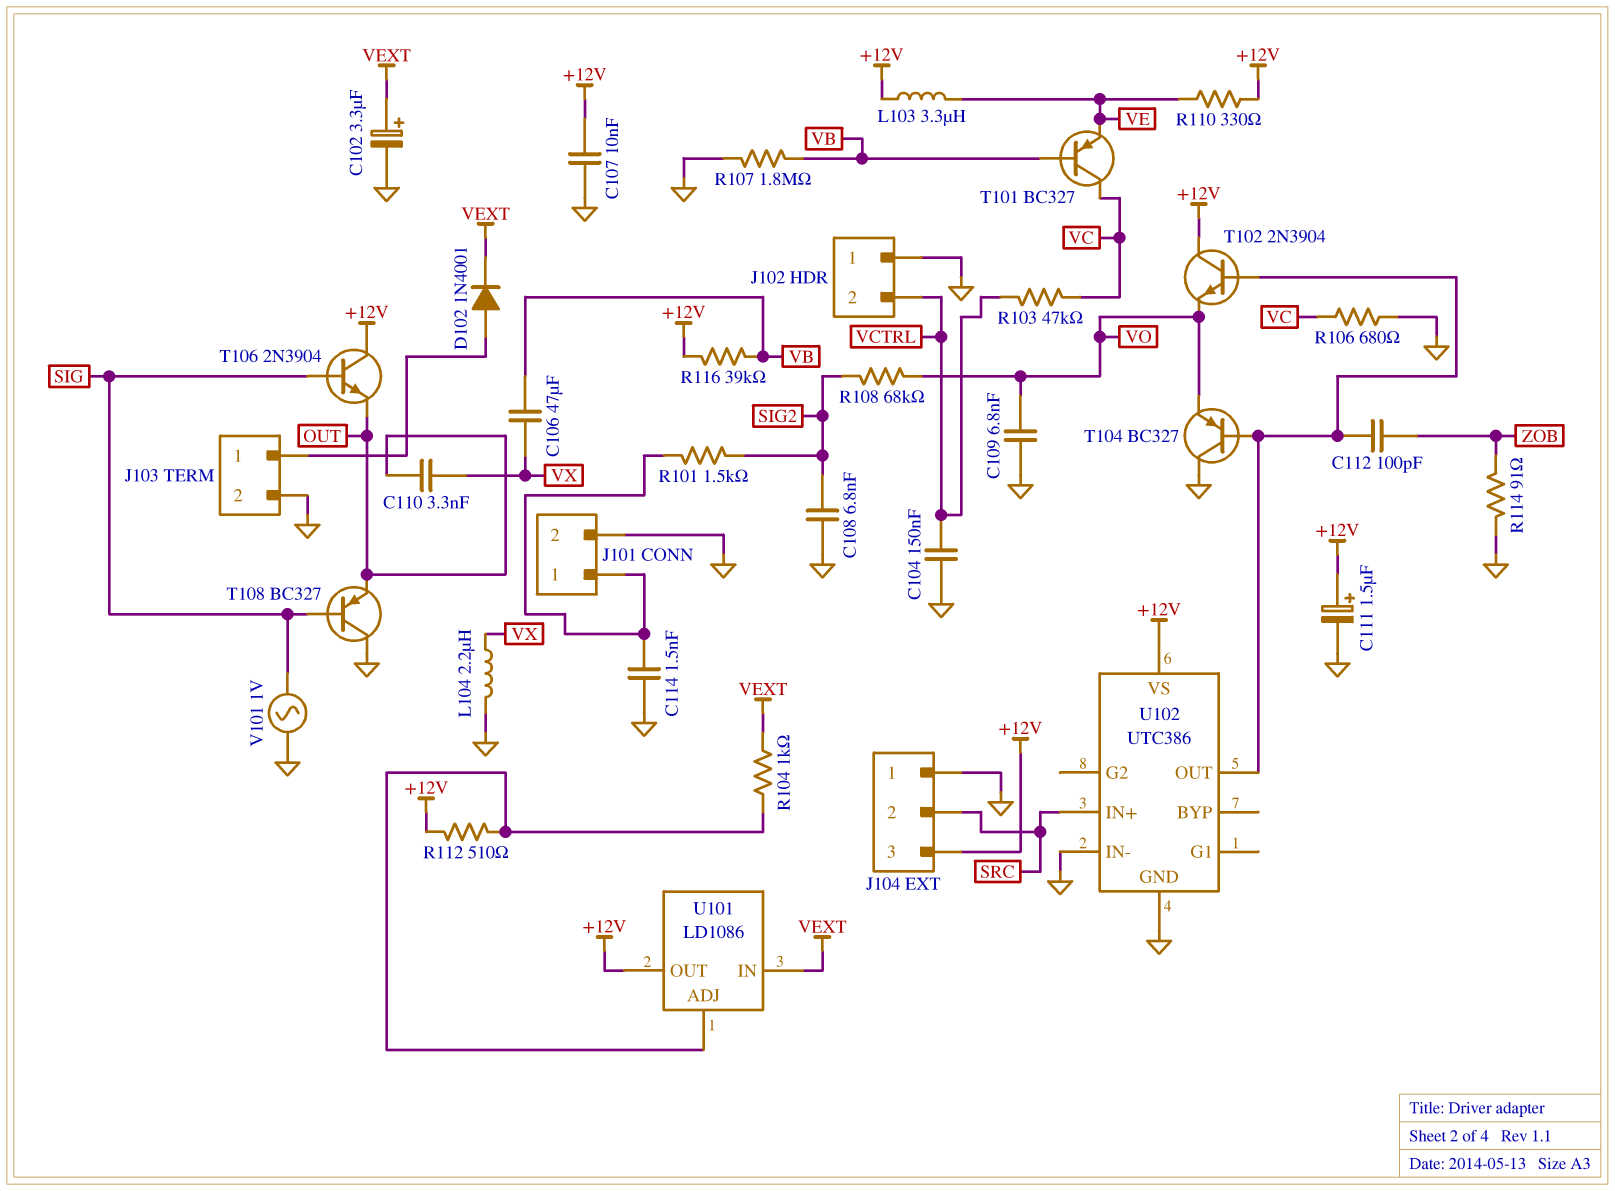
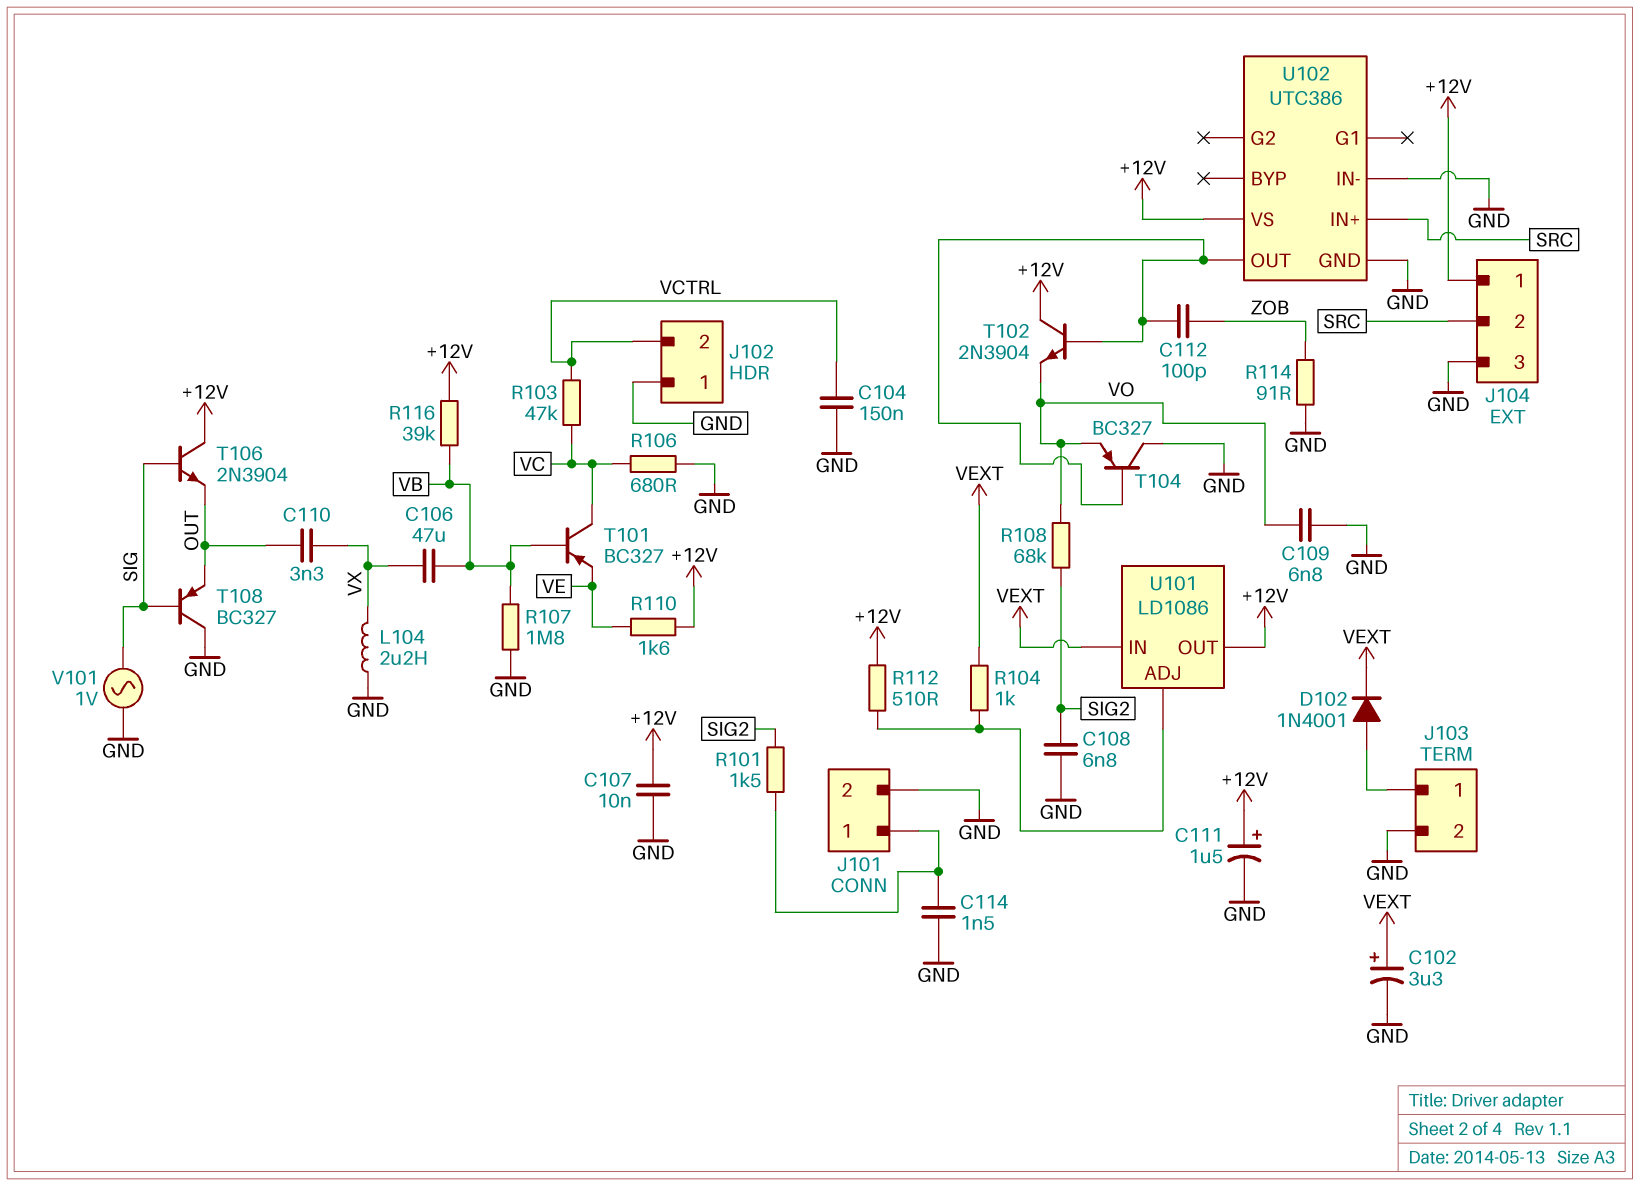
J104 pin 1: GND -> +12V
J104 pin 3: +12V -> GND
L103: 3.3uH (+12V, VE) -> none
R110: 330 (+12V, VE) -> 1.6k (+12V, VE)

